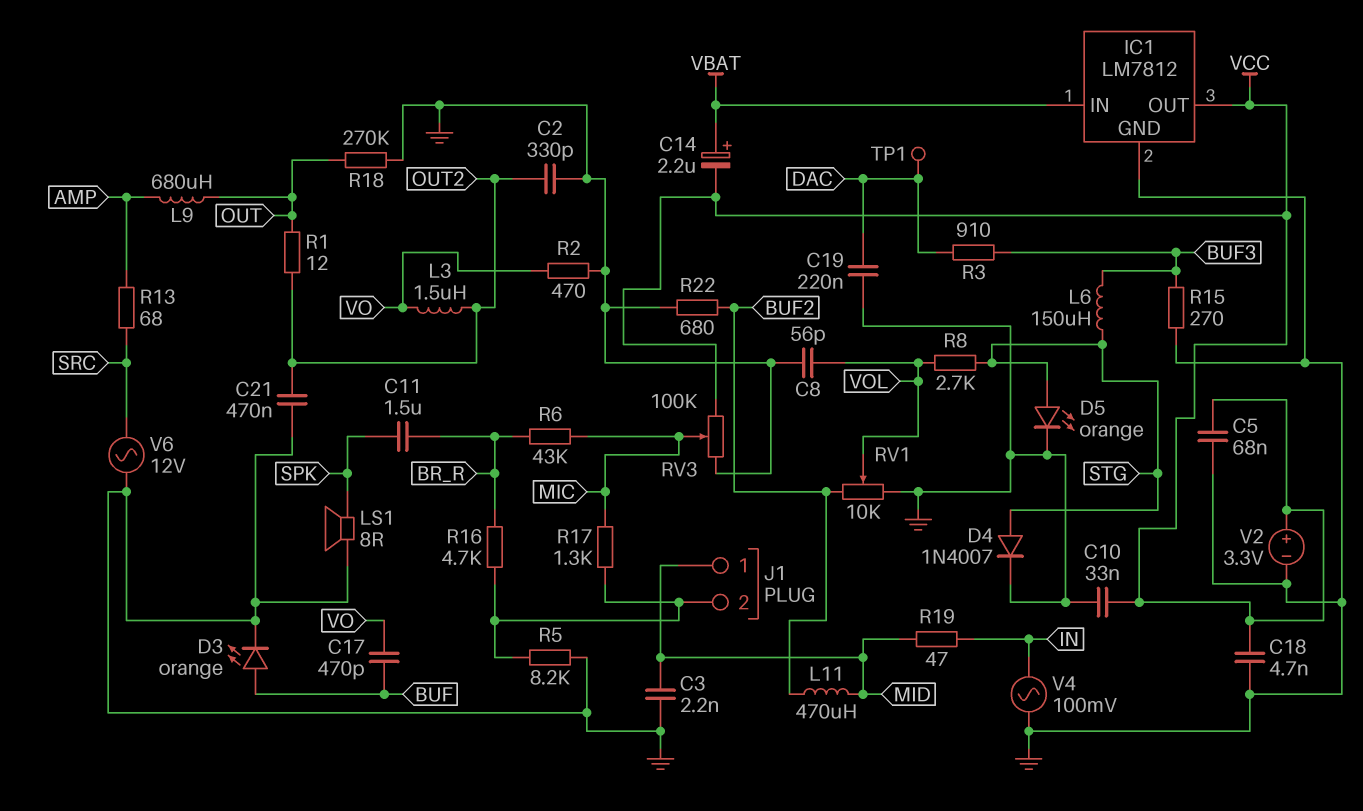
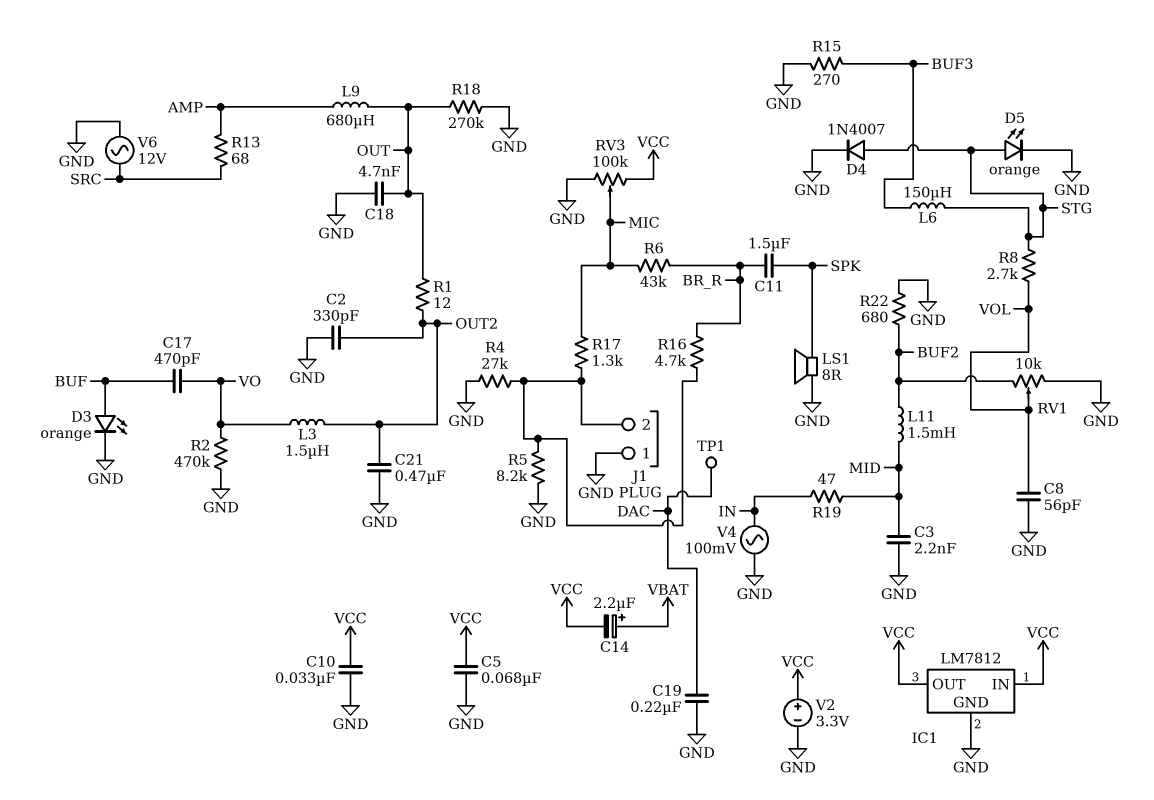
C18: 4.7nF (GND, VCC) -> 4.7nF (GND, OUT)
IC1 pin IN: VBAT -> VCC
J1 pin 1: MID -> GND
L11: 470uH (BUF2, MID) -> 1.5mH (BUF2, MID)
R2: 470 (GND, VO) -> 470k (GND, VO)
R3: 910 (BUF3, DAC) -> none
R4: none -> 27k (GND, J1/2)

